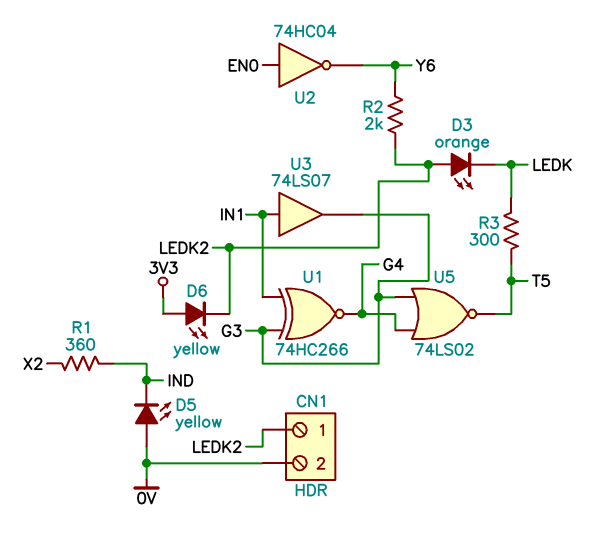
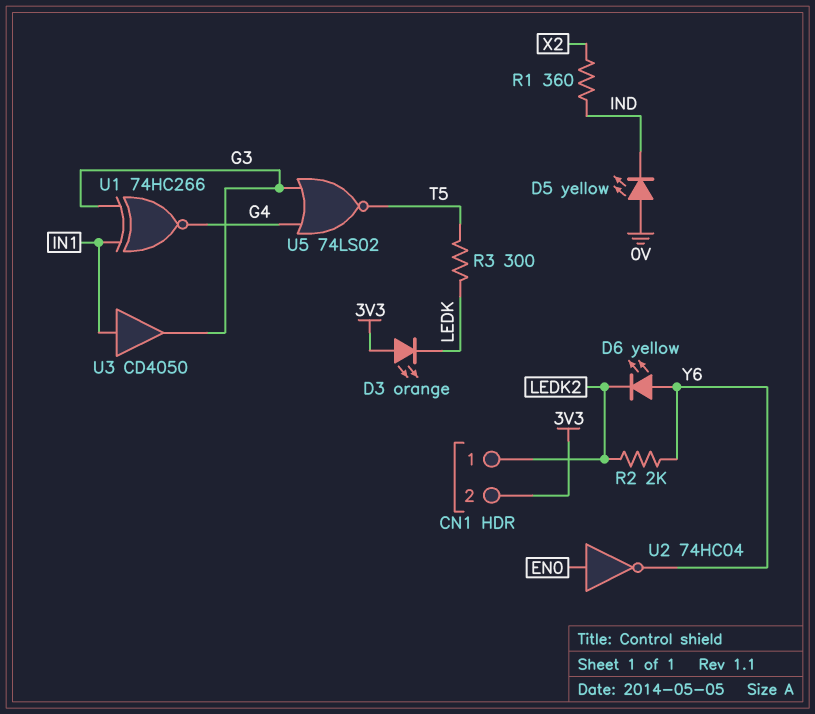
CN1 pin 2: 0V -> 3V3
D3: LED orange (A LEDK2, K LEDK) -> LED orange (A 3V3, K LEDK)
D6: LED yellow (A 3V3, K LEDK2) -> LED yellow (A Y6, K LEDK2)
U3: buffer 74LS07 (in IN1, out G3) -> buffer CD4050 (in IN1, out G3)

